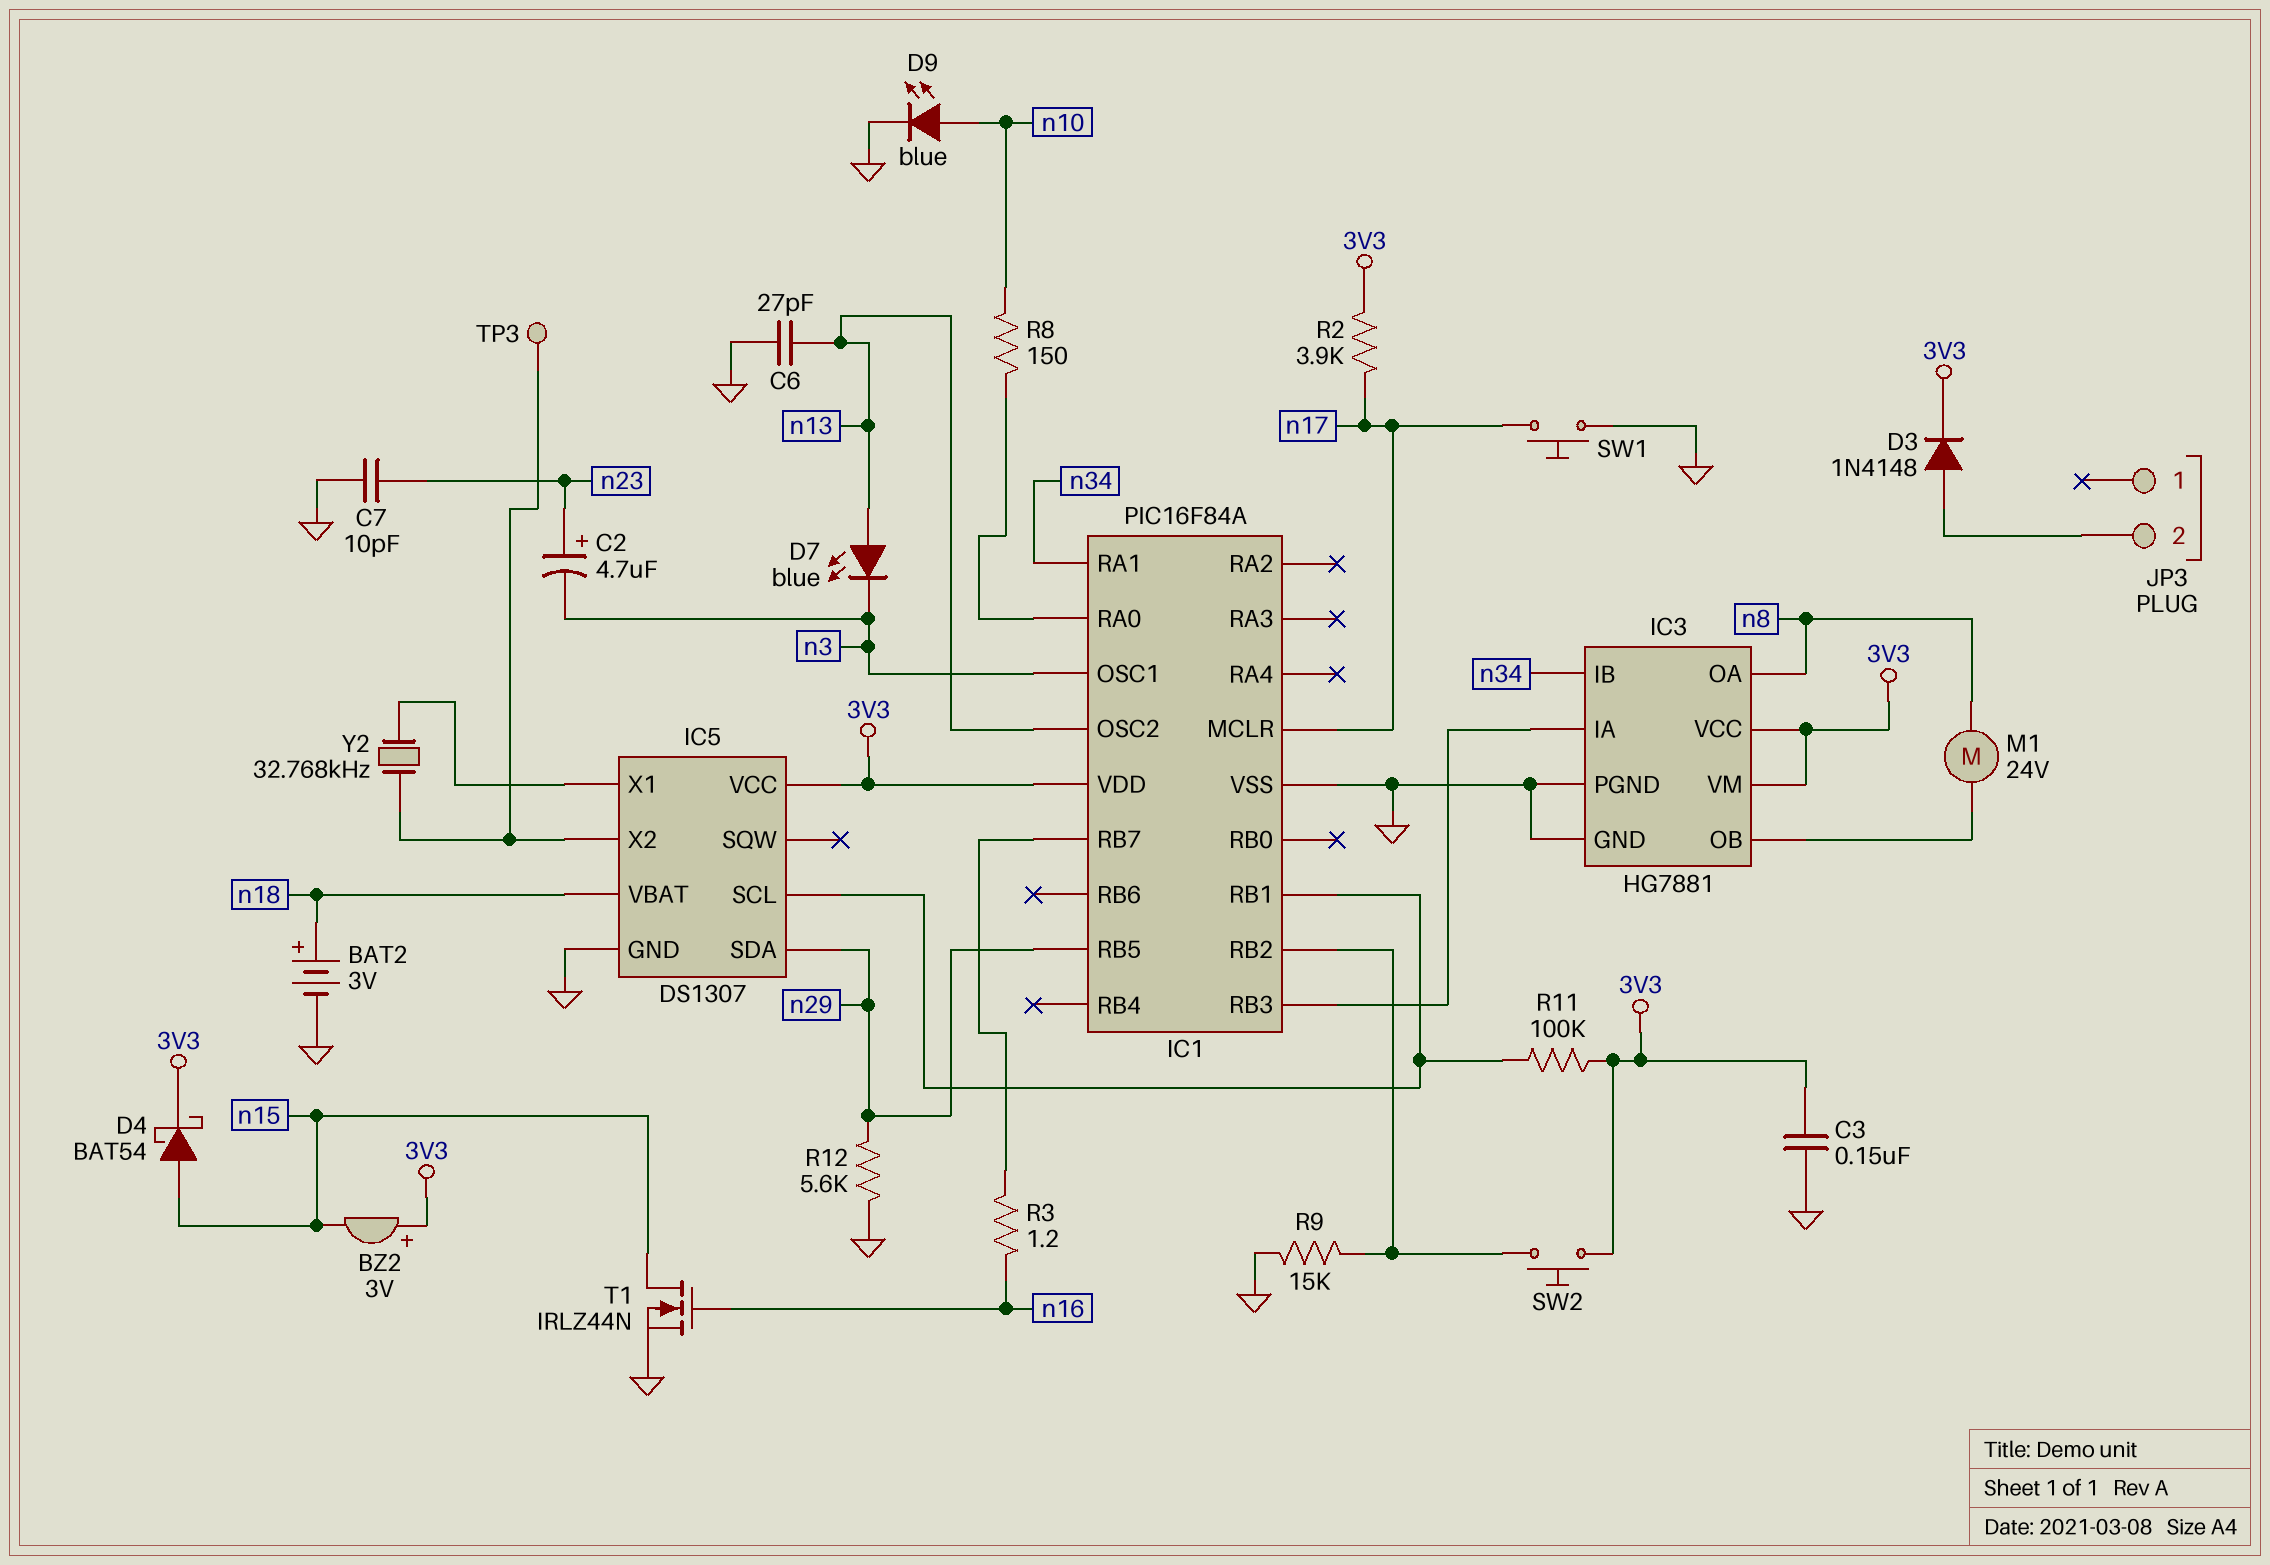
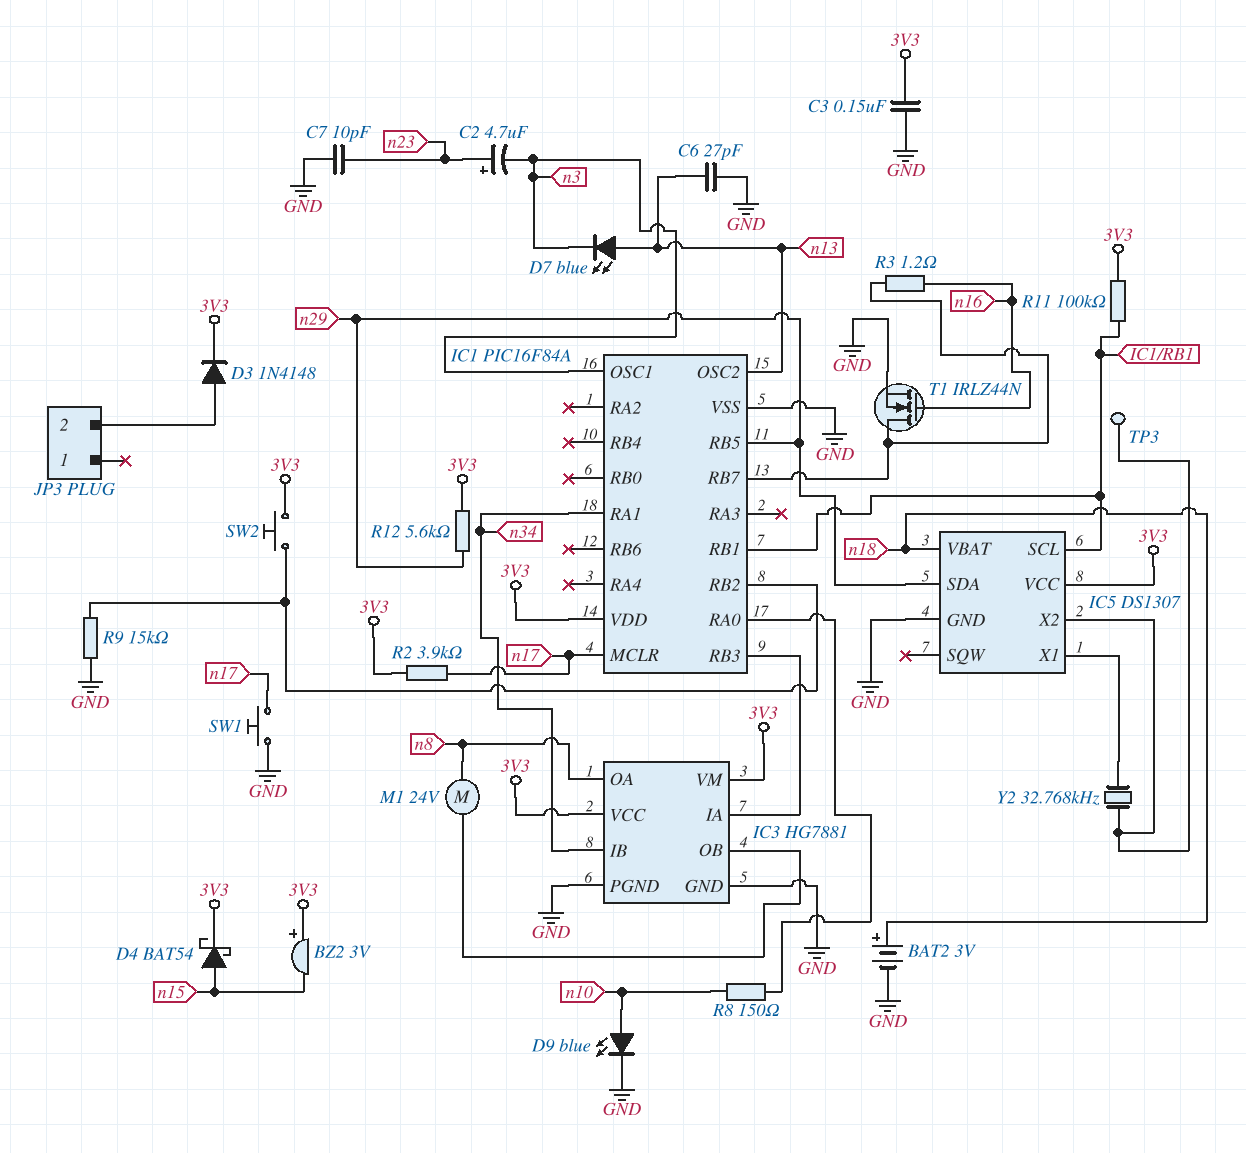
R12: 5.6k (GND, n29) -> 5.6k (3V3, n29)
T1: NMOS IRLZ44N (G n16, D n15, S GND) -> NMOS IRLZ44N (G n16, D IC1/RB7, S GND)

